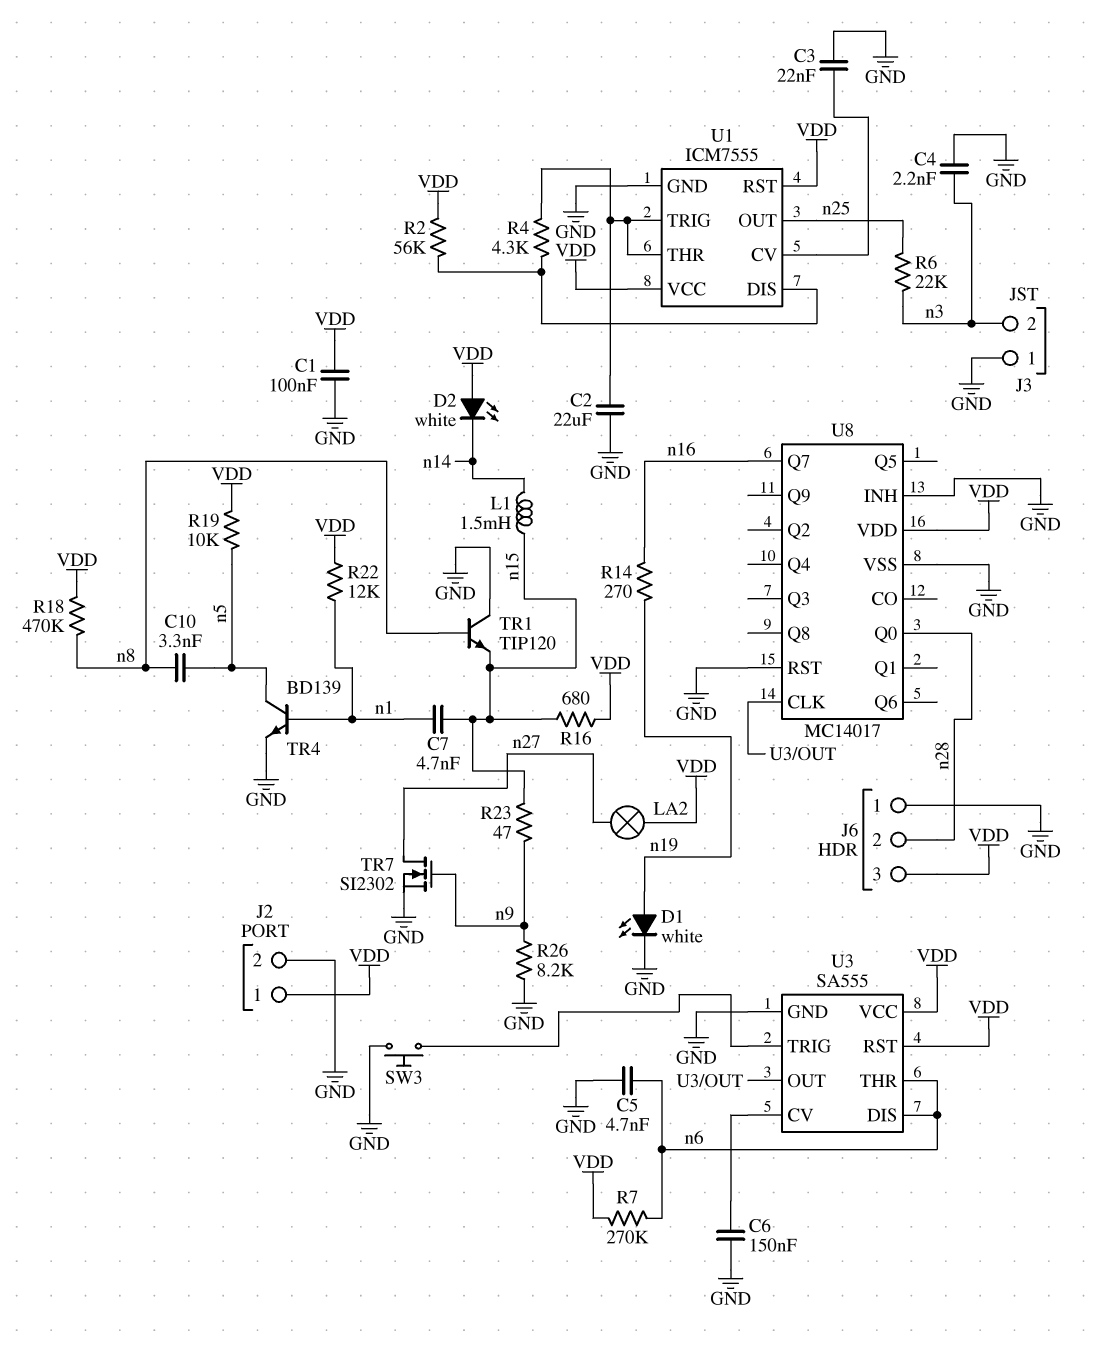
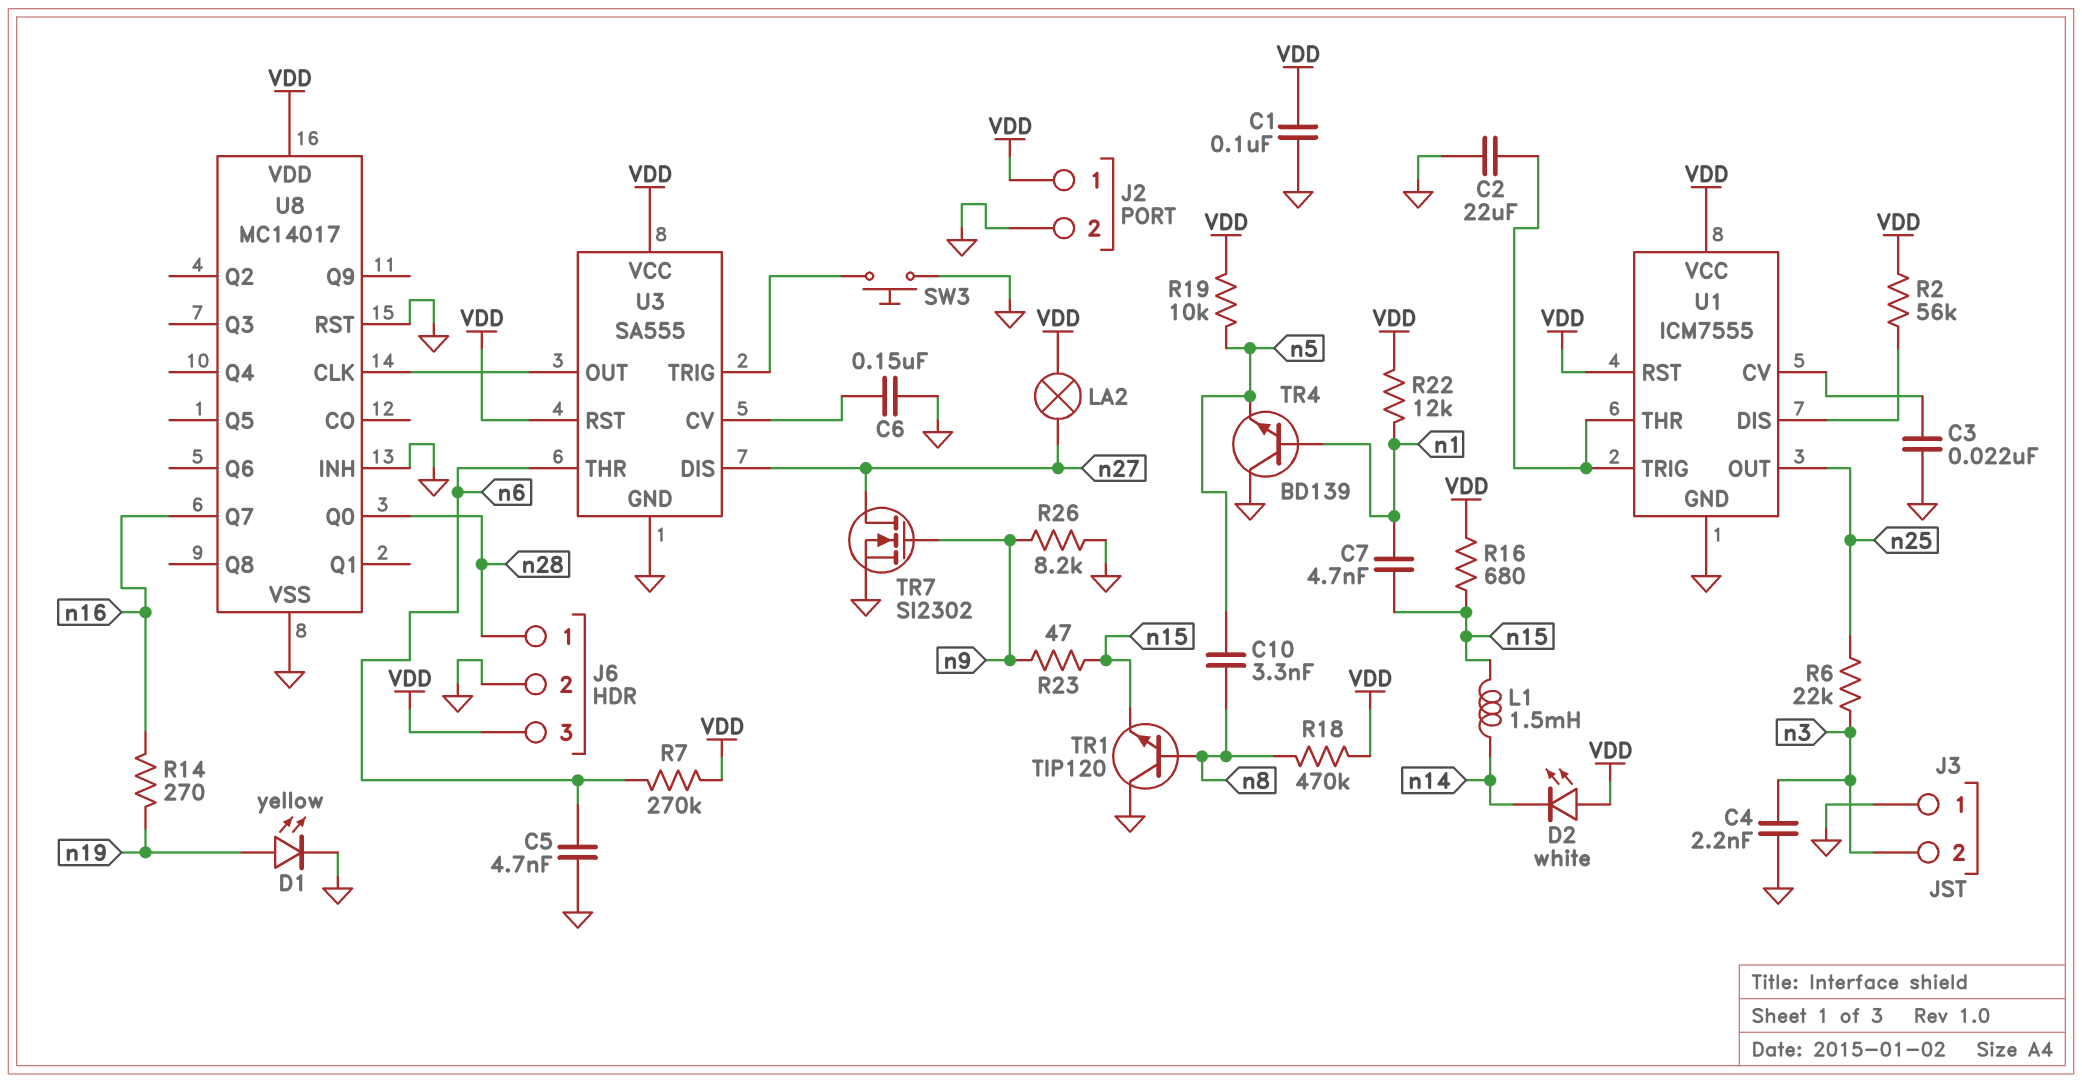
D1: LED white (A n19, K GND) -> LED yellow (A n19, K GND)
J6 pin 1: GND -> n28
J6 pin 2: n28 -> GND
R4: 4.3k (U1/DIS, U1/THR) -> none
TR4: NPN BD139 (B n1, C n5, E GND) -> NPN BD139 (B n1, C GND, E n5)
U3 pin DIS: n6 -> n27

